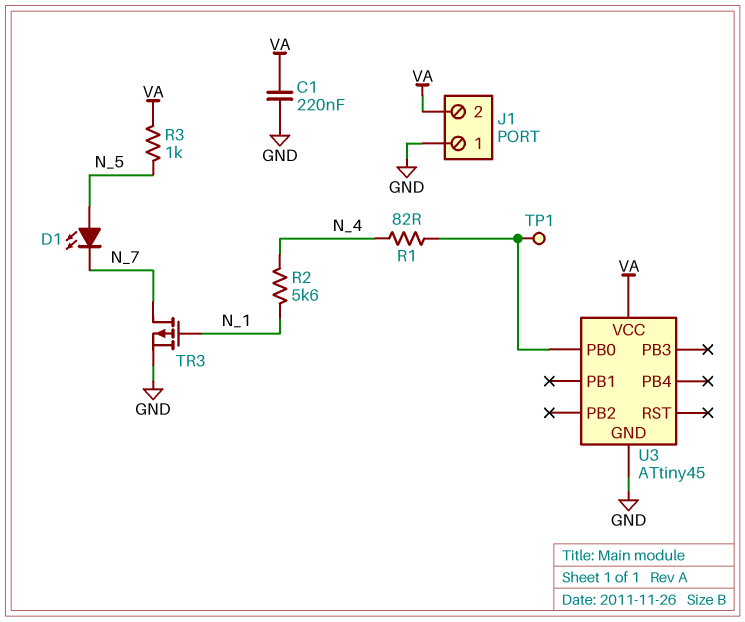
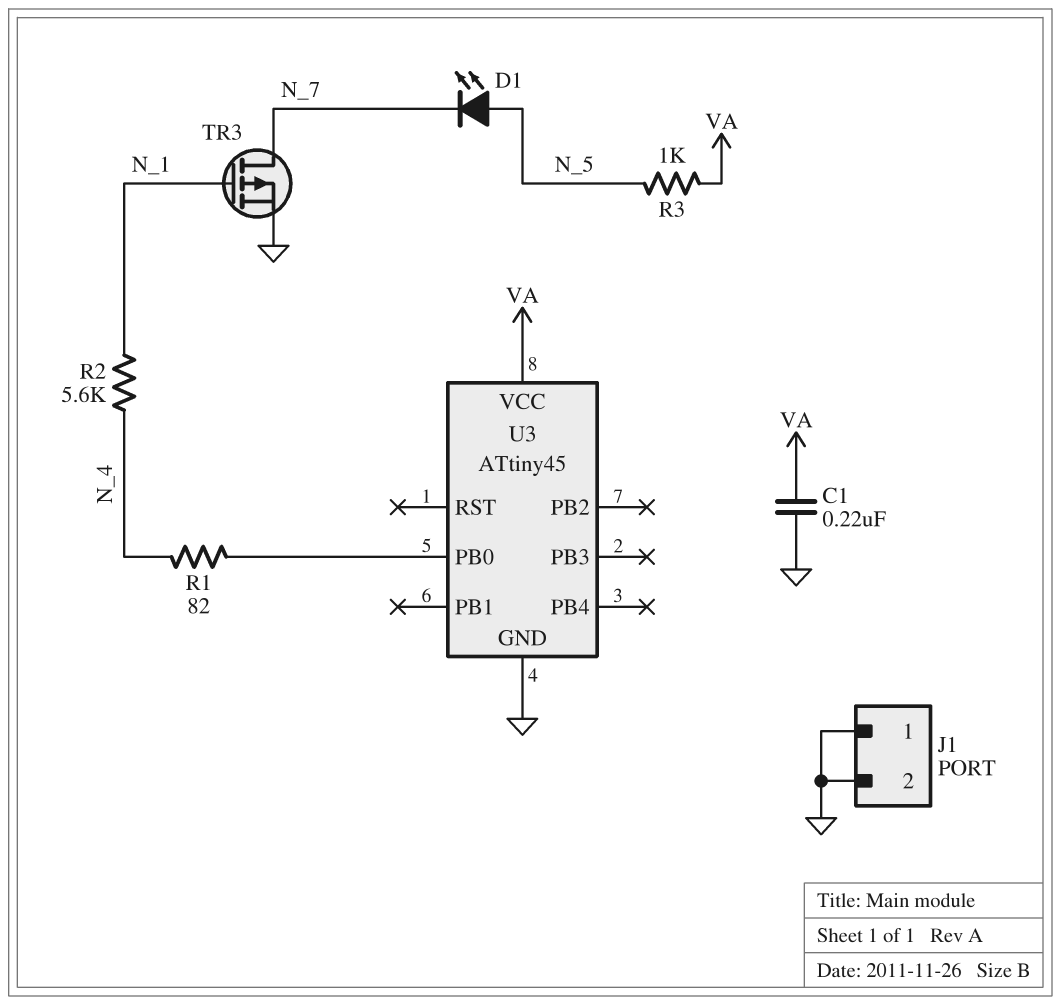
J1 pin 2: VA -> GND
TP1: test point (U3/PB0) -> none

